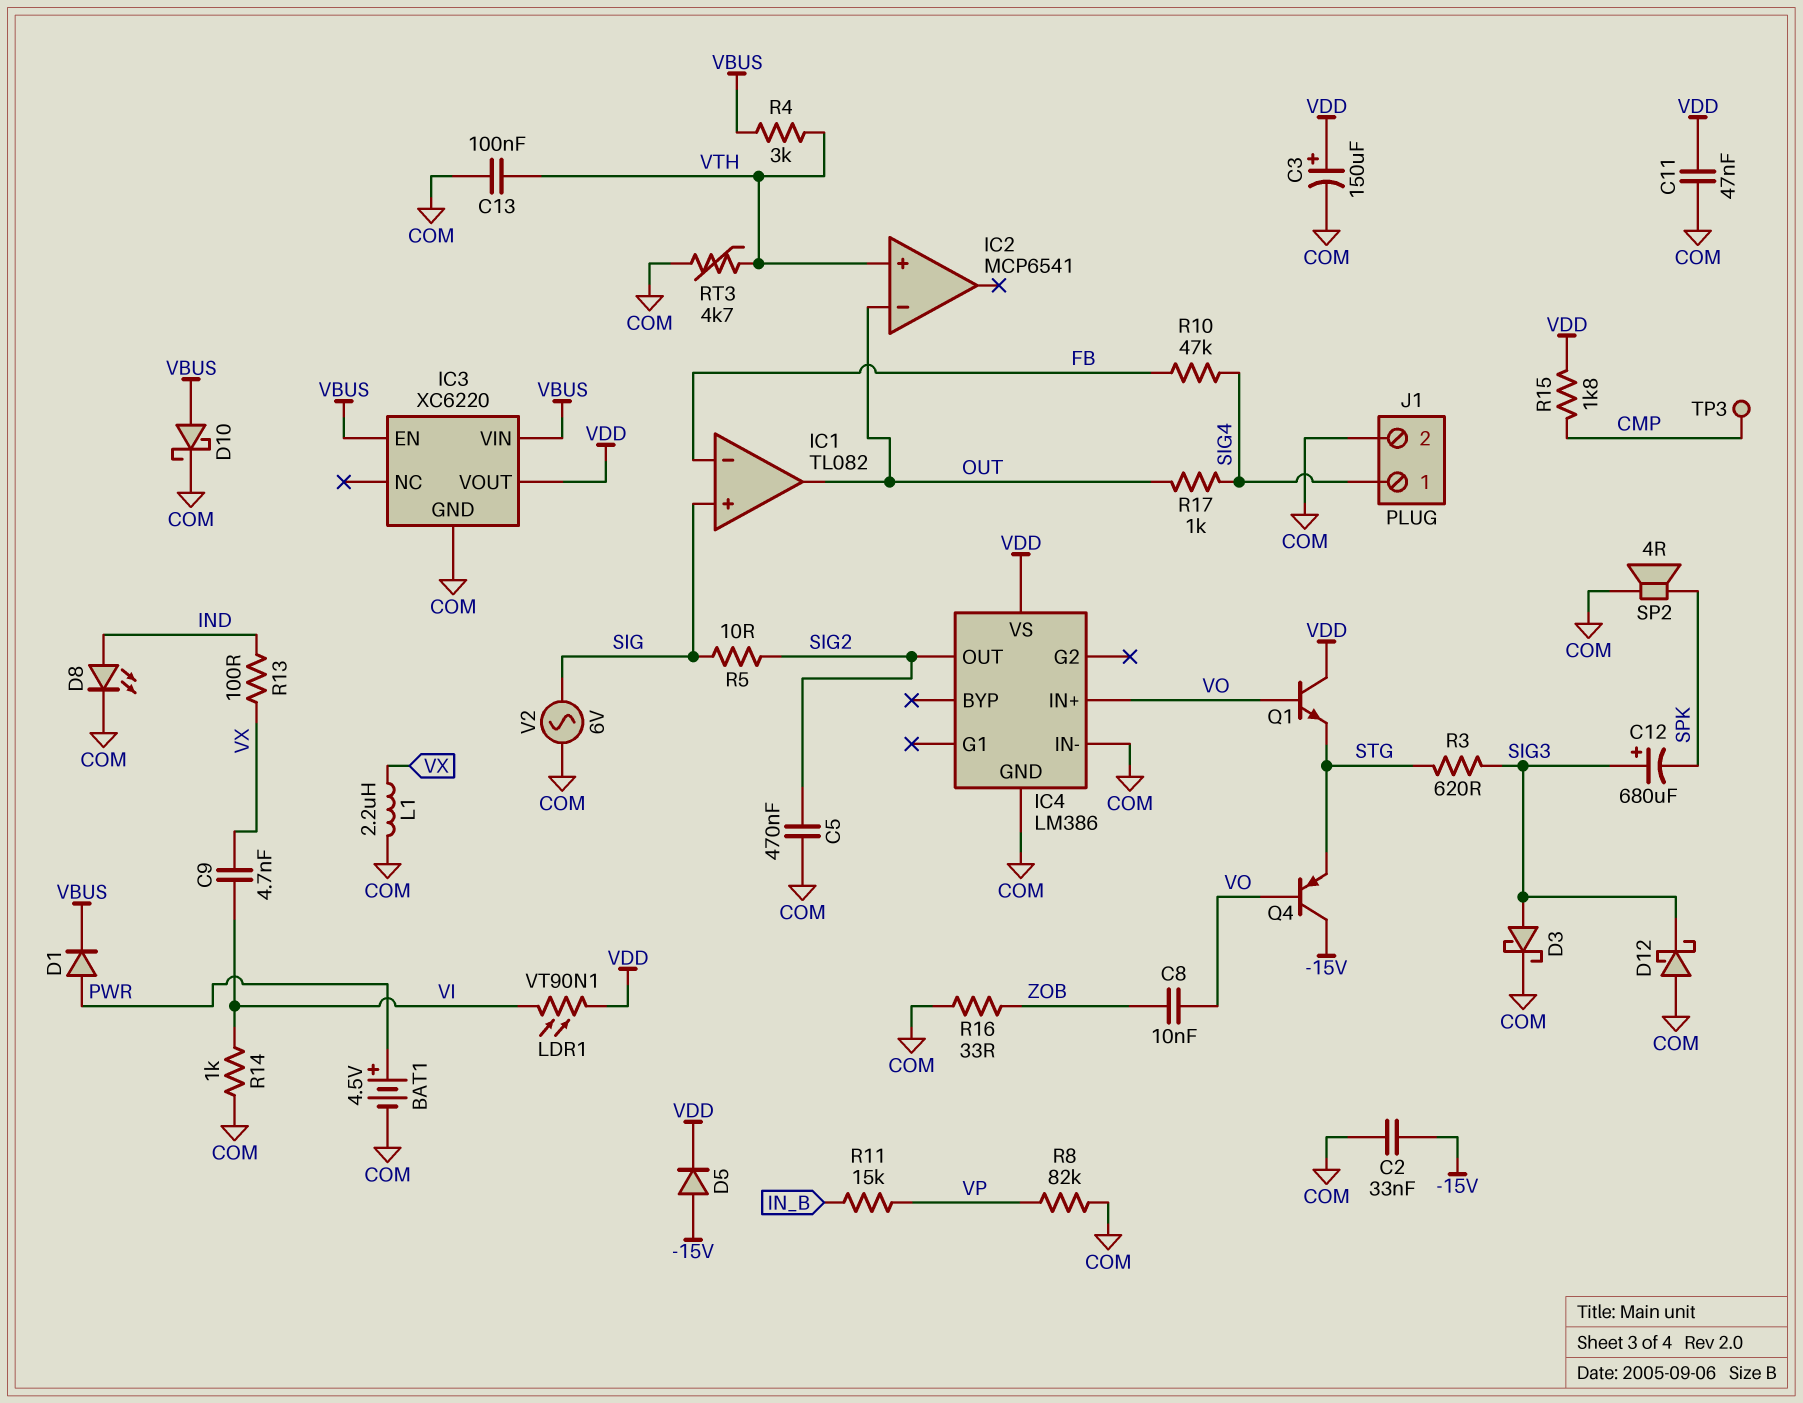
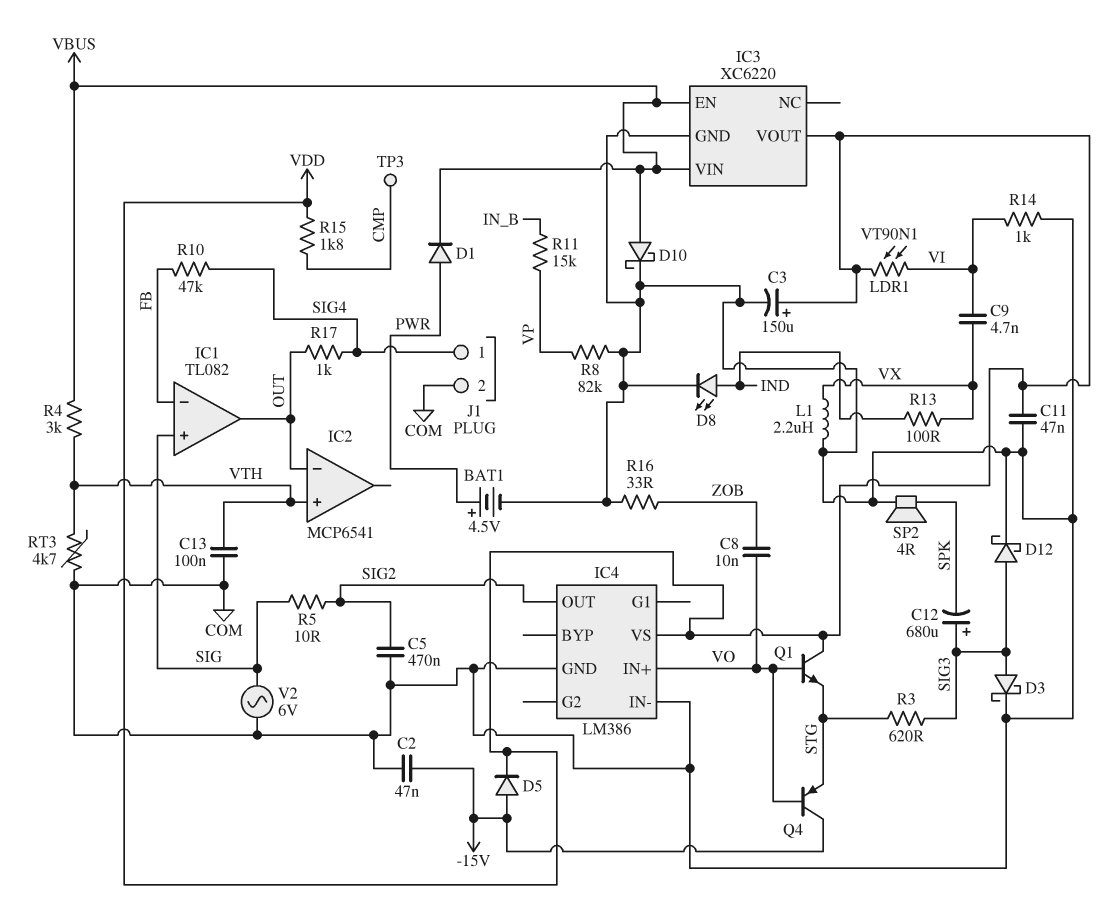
C2: 33nF (-15V, COM) -> 47nF (-15V, COM)
D12: schottky (A COM, K SIG3) -> schottky (A SIG3, K COM)

